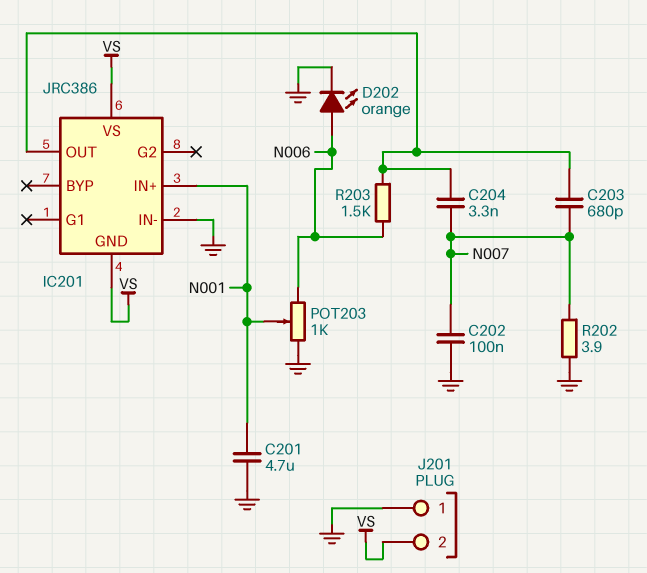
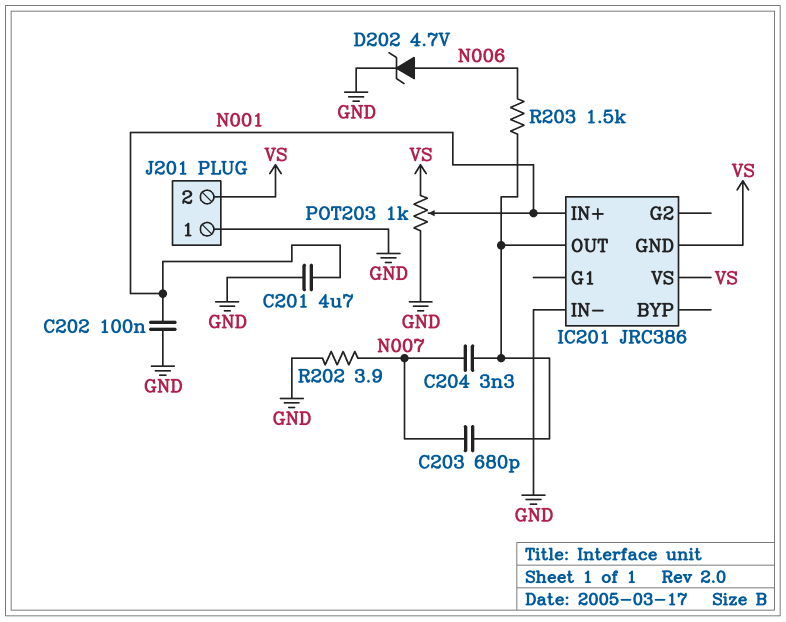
C202: 100nF (GND, N007) -> 100nF (GND, N001)
D202: LED orange (A N006, K GND) -> zener 4.7V (A N006, K GND)
POT203: 1k (GND, N006, wiper N001) -> 1k (GND, VS, wiper N001)

